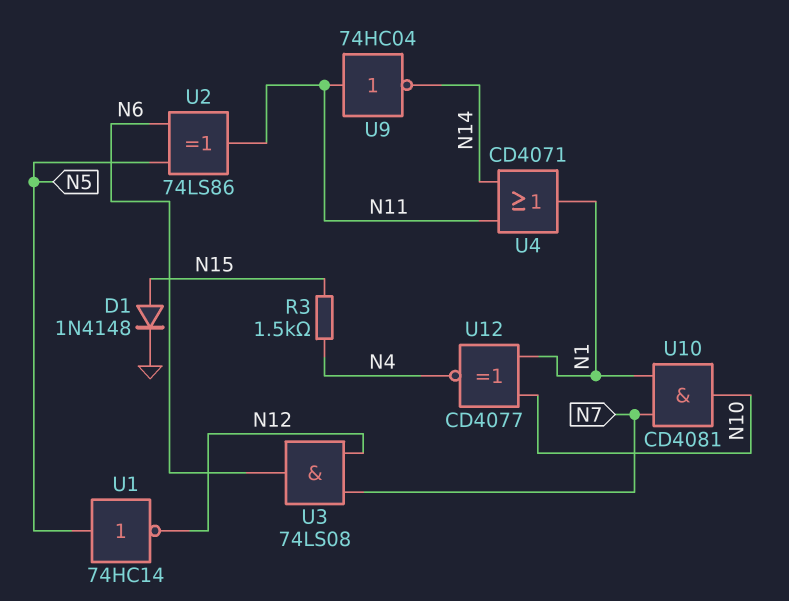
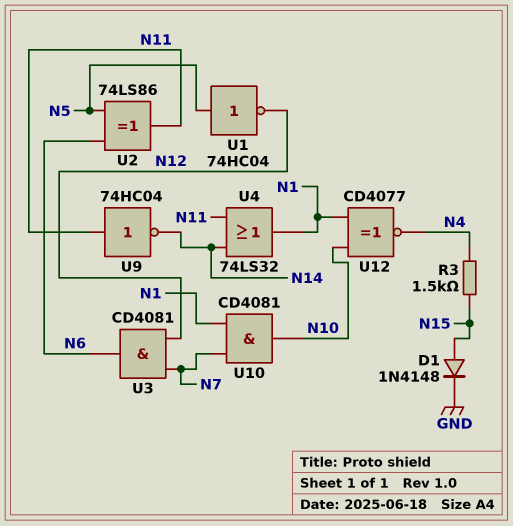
U1: NOT 74HC14 (in N5, out N12) -> NOT 74HC04 (in N5, out N12)
U3: AND 74LS08 (in N7, in N12, out N6) -> AND CD4081 (in N7, in N12, out N6)
U4: OR CD4071 (in N11, in N14, out N1) -> OR 74LS32 (in N11, in N14, out N1)

